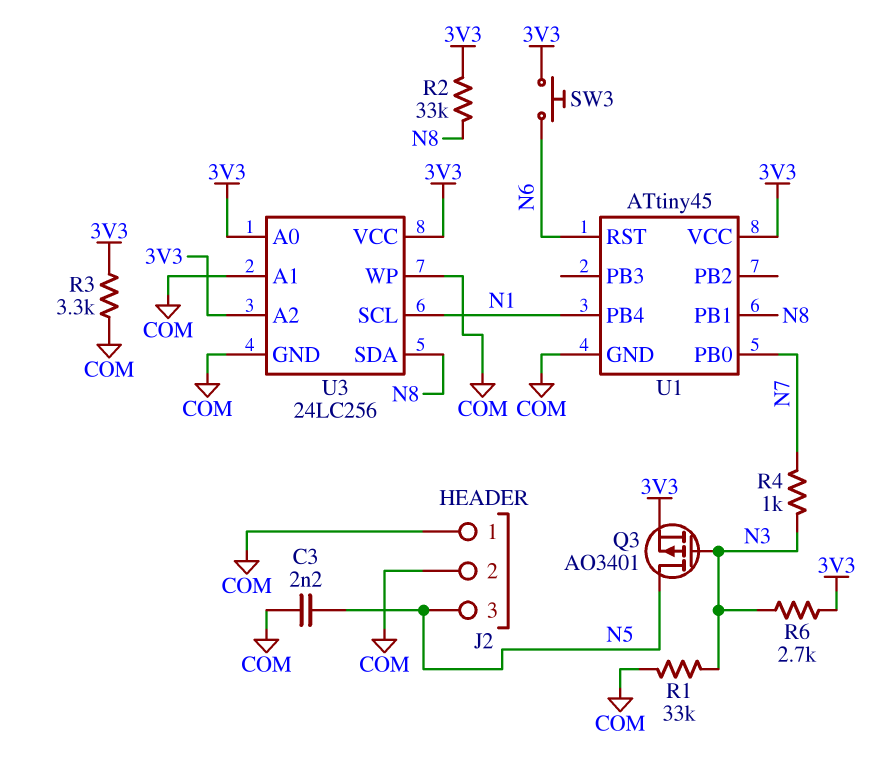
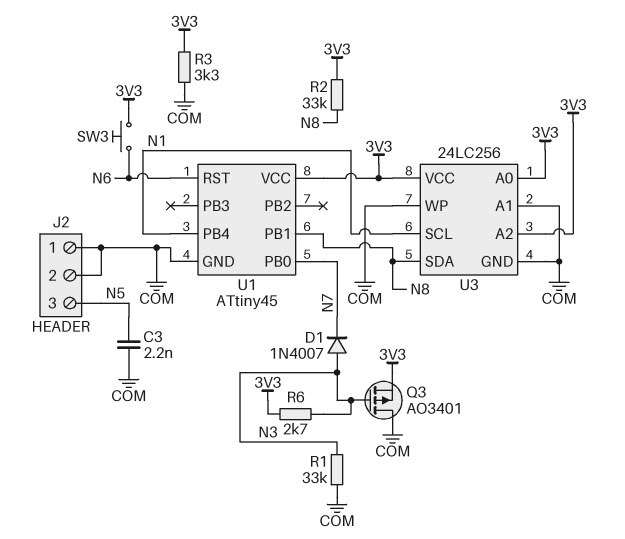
D1: none -> diode 1N4007 (A N3, K N7)
Q3: PMOS AO3401 (G N3, D N5, S 3V3) -> PMOS AO3401 (G N3, D COM, S 3V3)
R4: 1k (N3, N7) -> none

